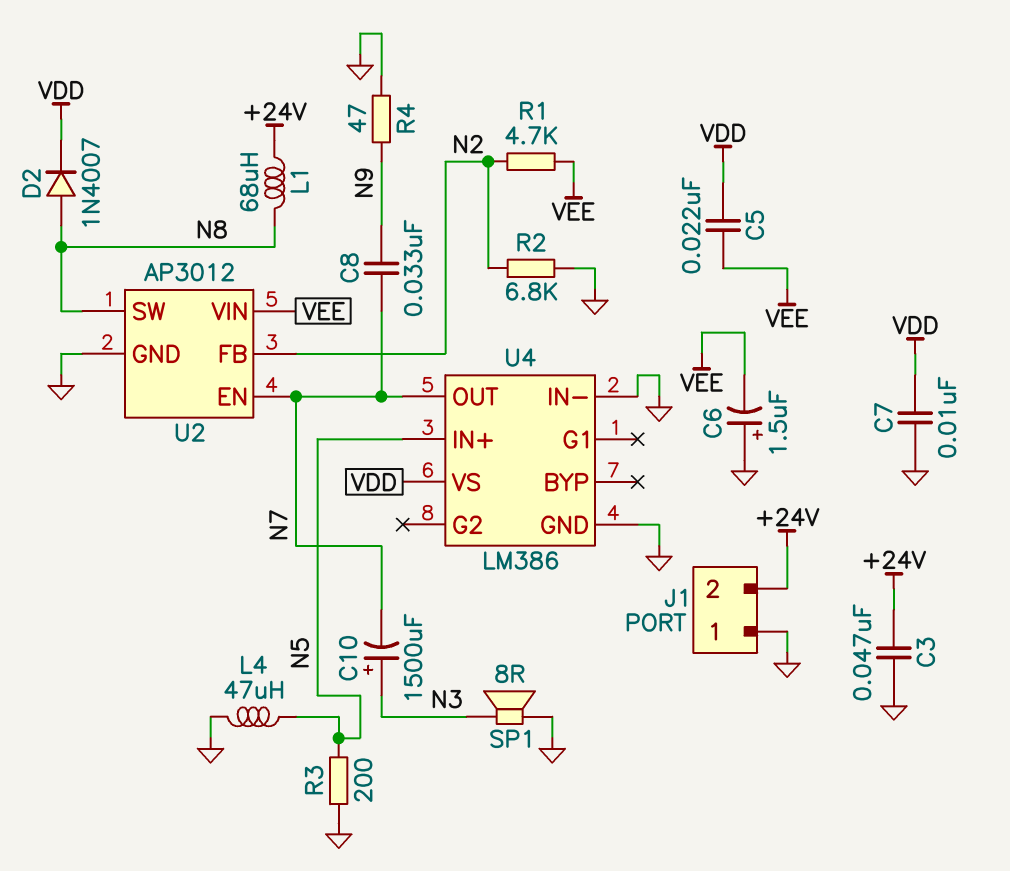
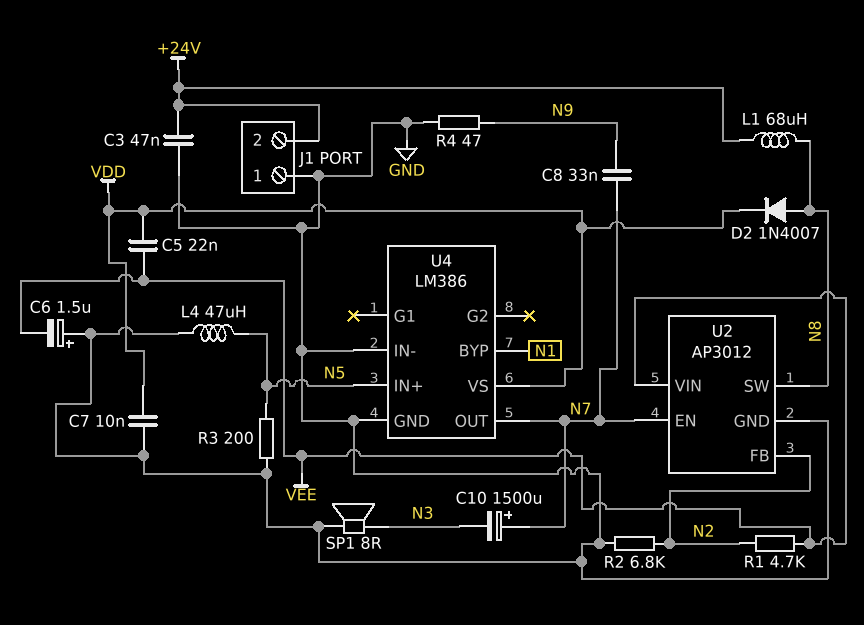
C10: 1500uF (plus N3, minus N7) -> 1500uF (plus N7, minus N3)
U4 pin BYP: none -> N1

